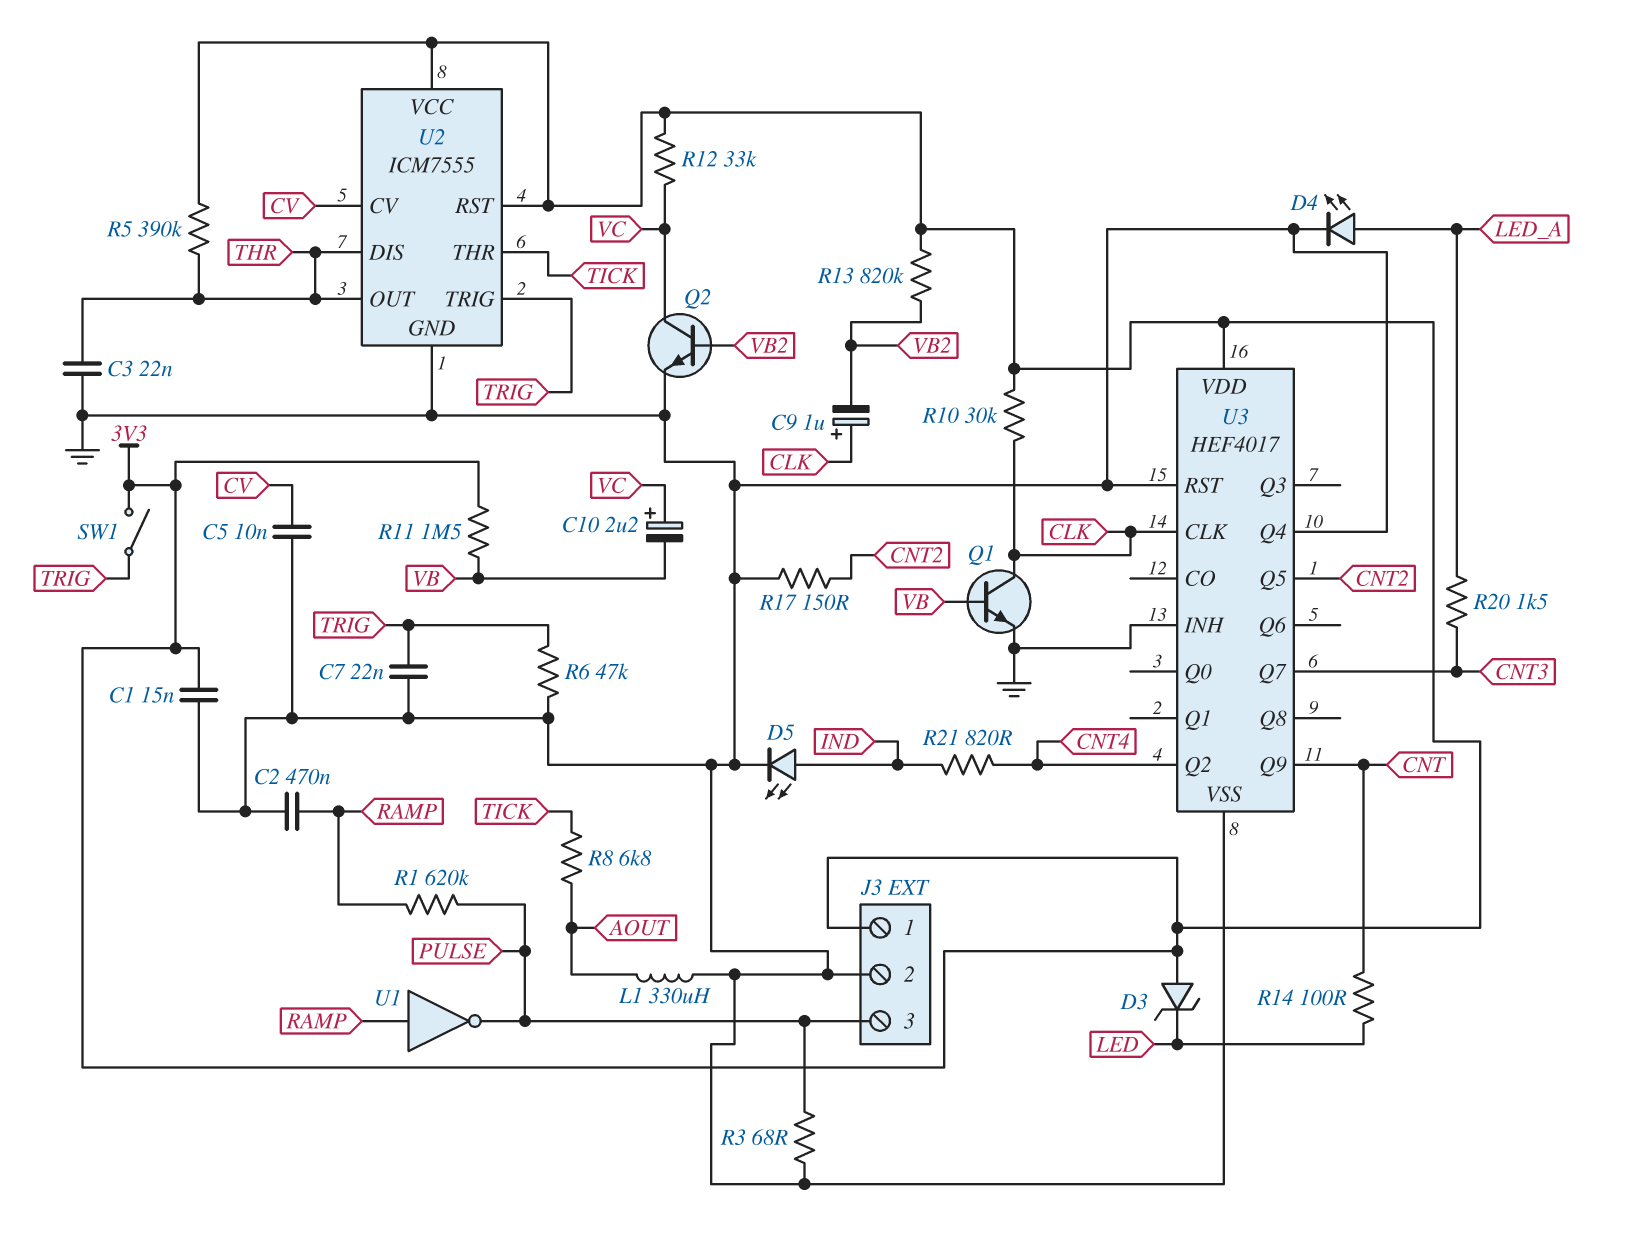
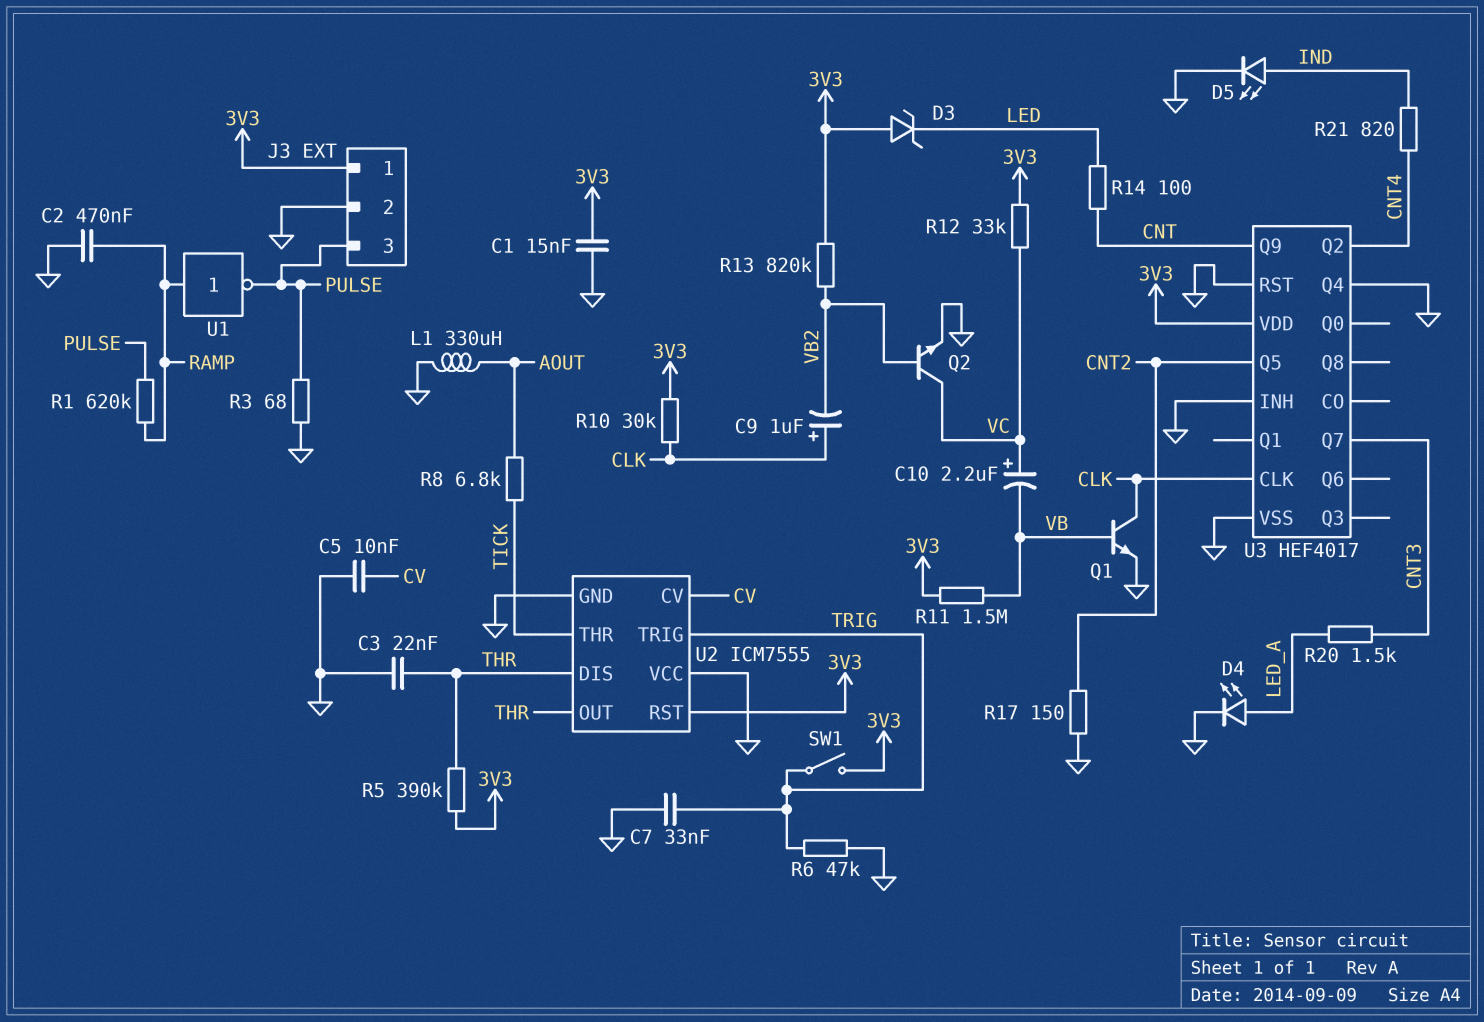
C7: 22nF (GND, TRIG) -> 33nF (GND, TRIG)
U2 pin VCC: 3V3 -> GND

